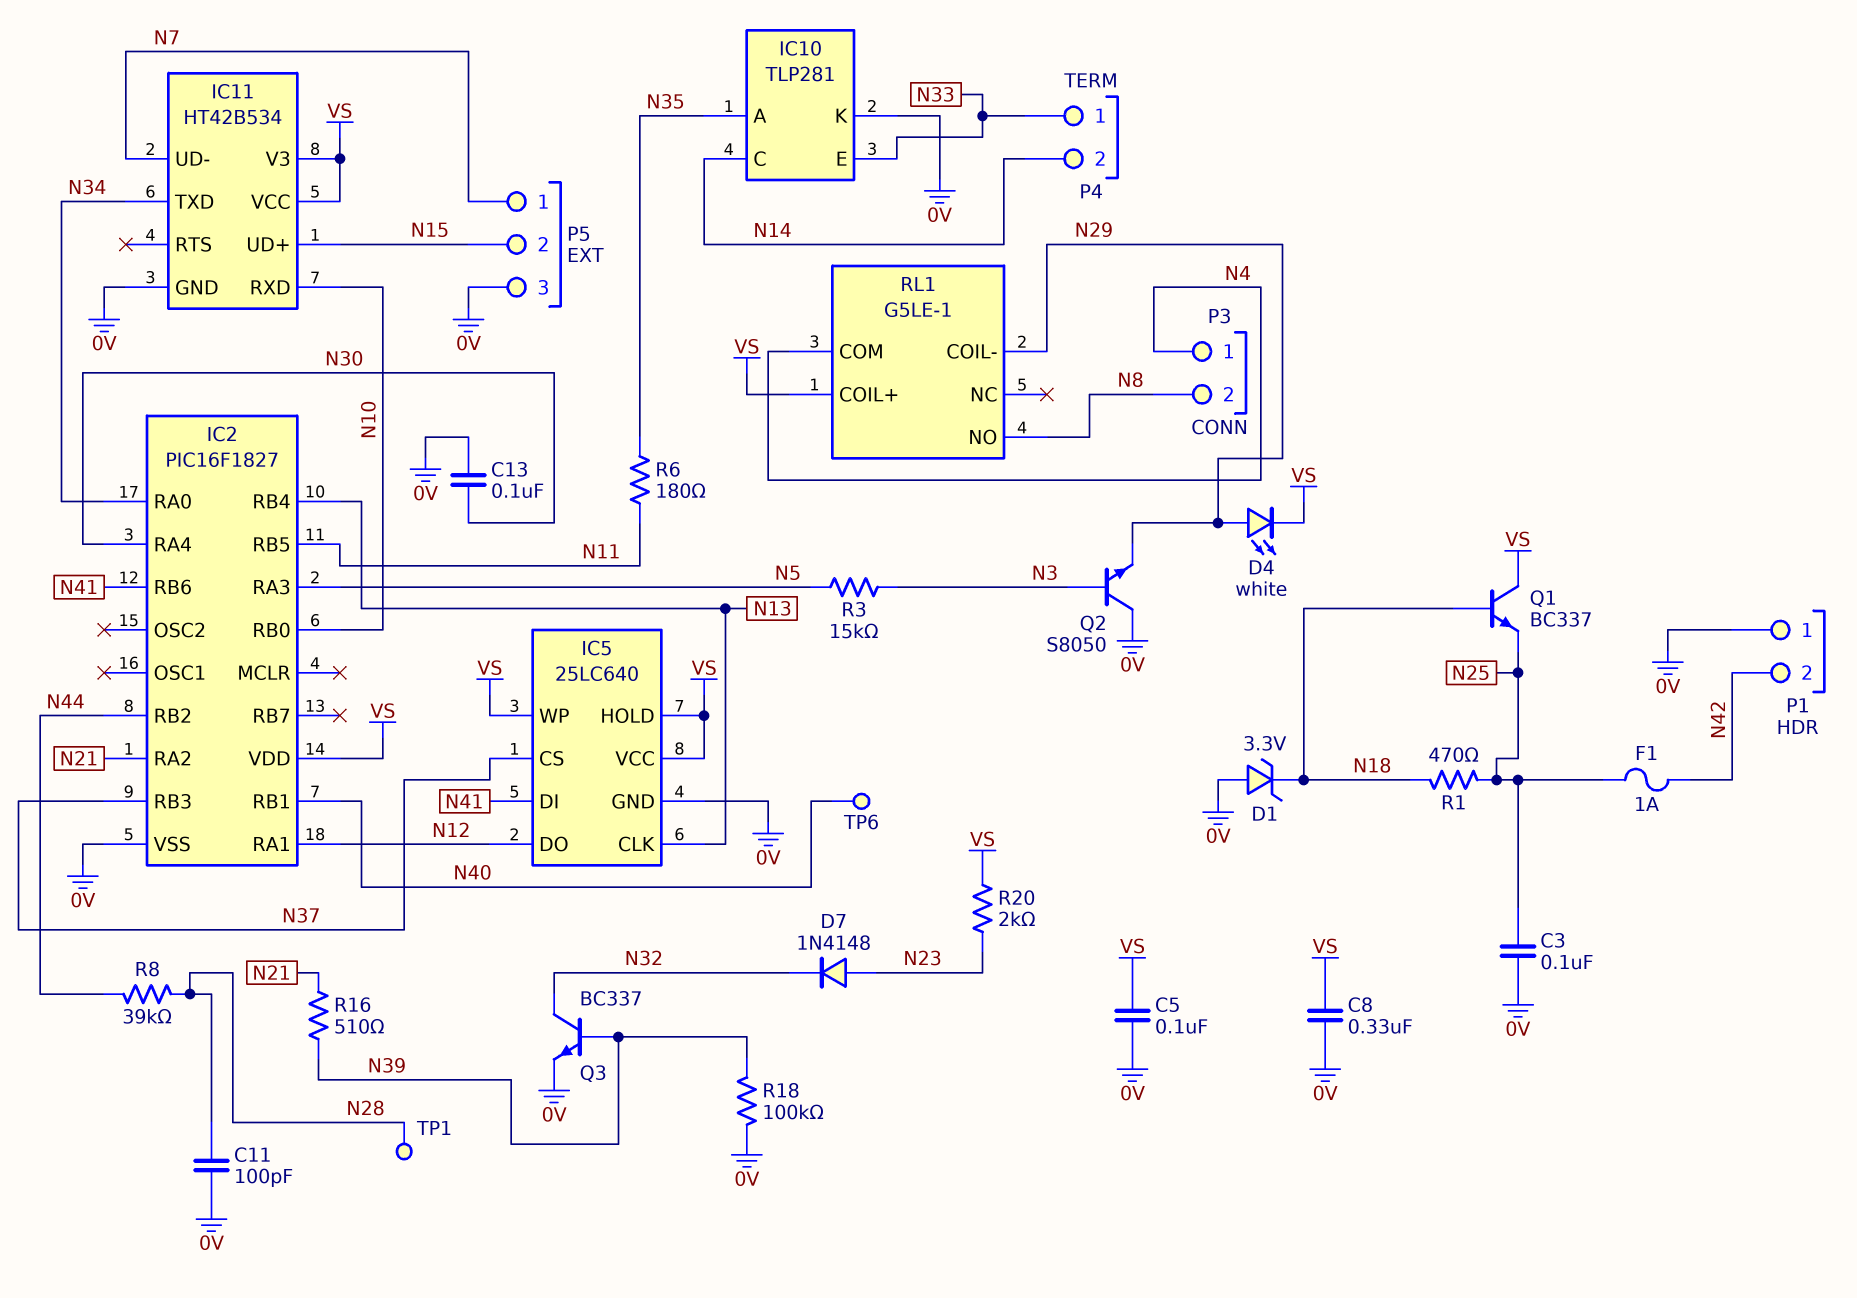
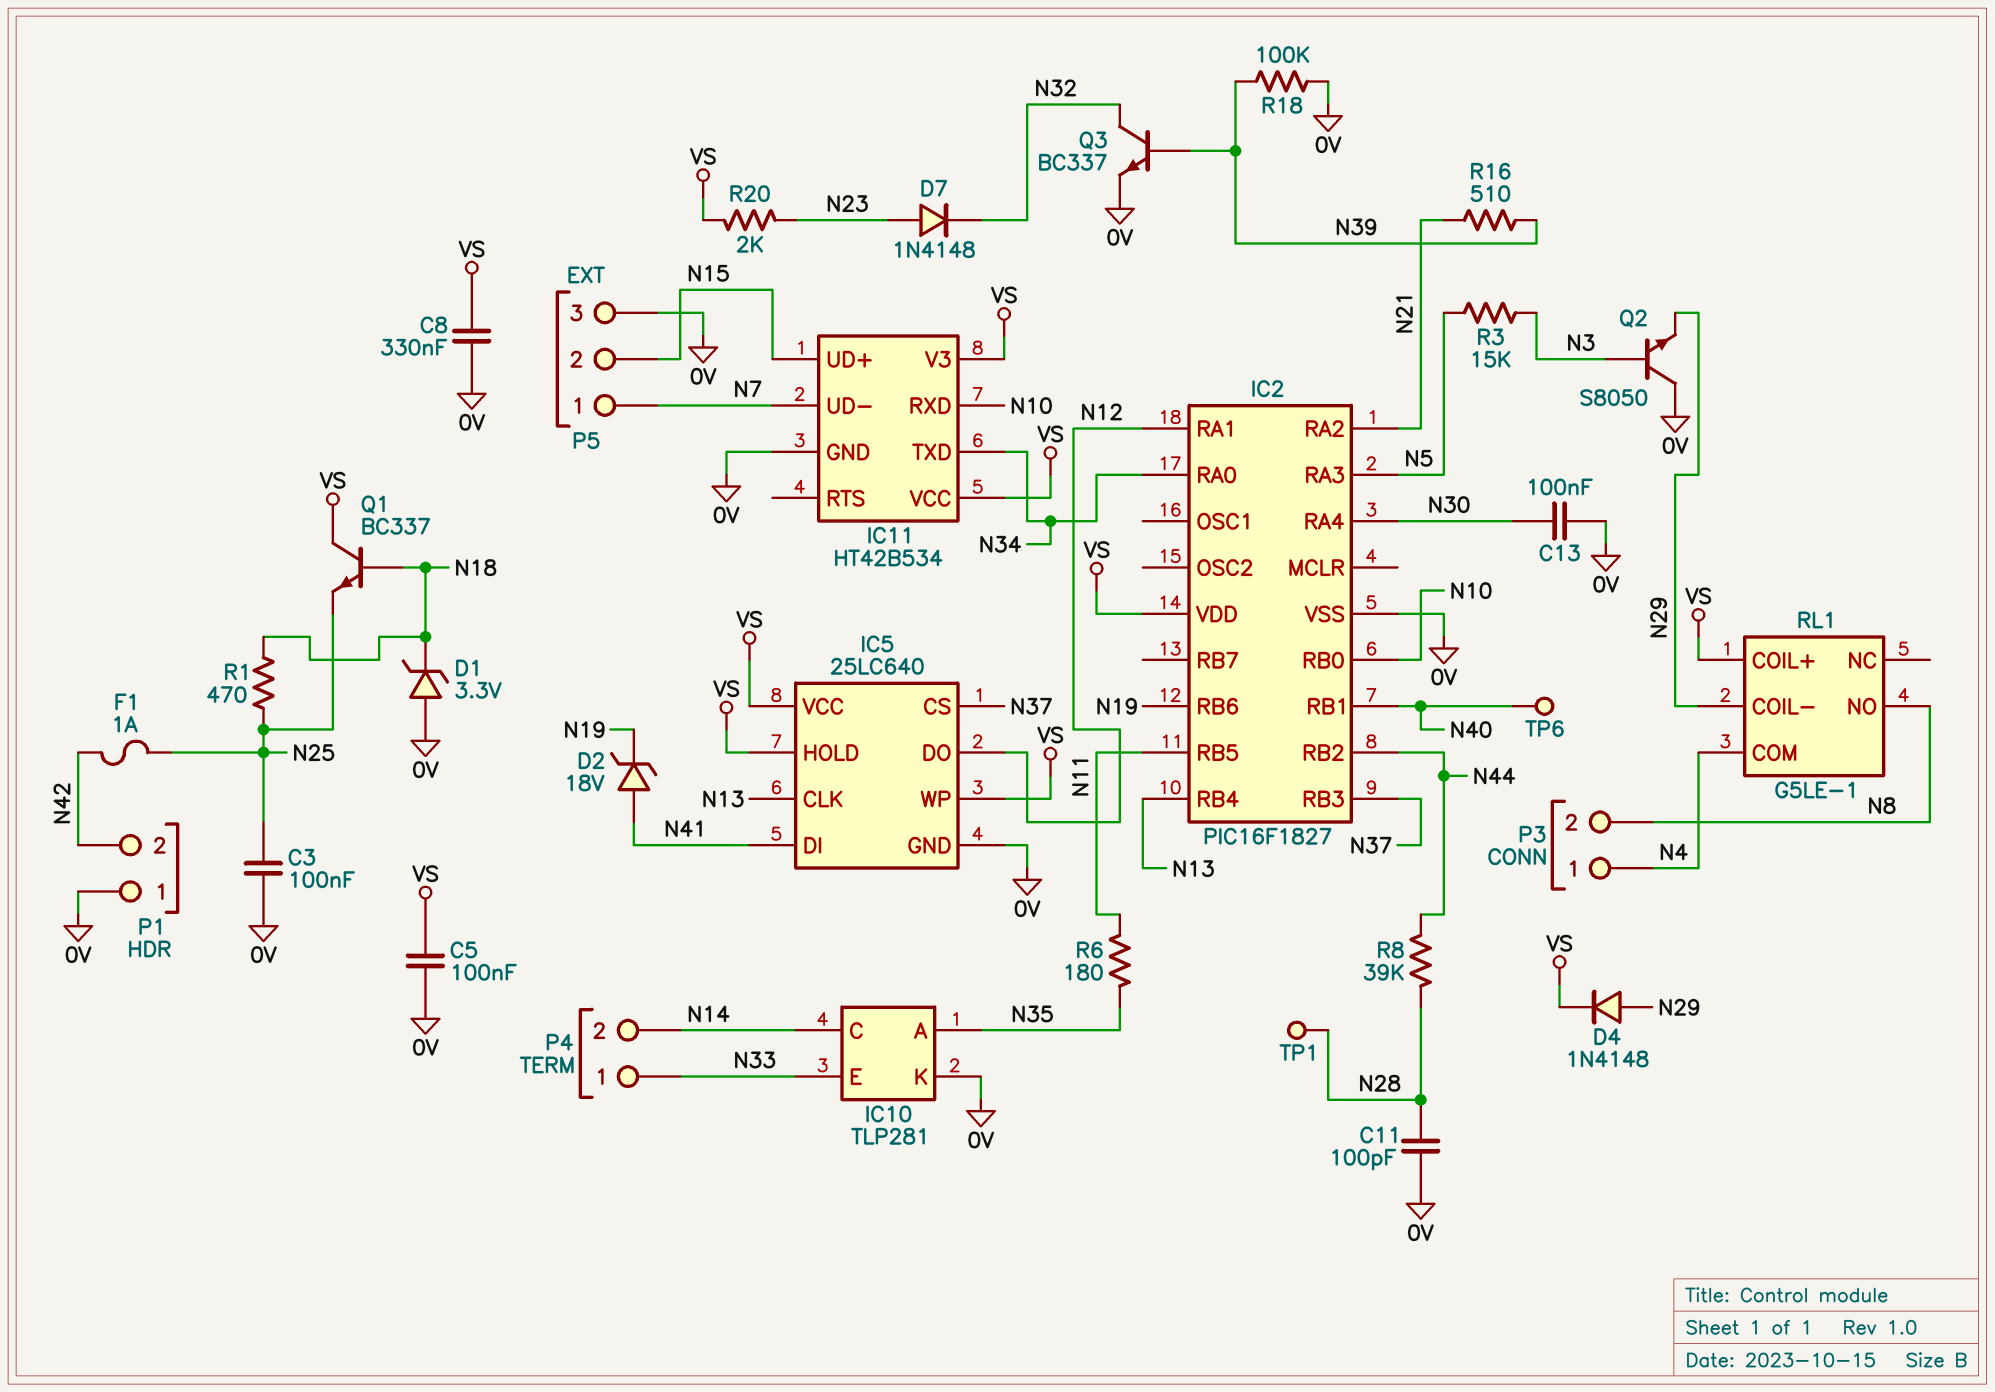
D2: none -> zener 18V (A N41, K N19)
D4: LED white (A N29, K VS) -> diode 1N4148 (A N29, K VS)
IC2 pin RB6: N41 -> N19

